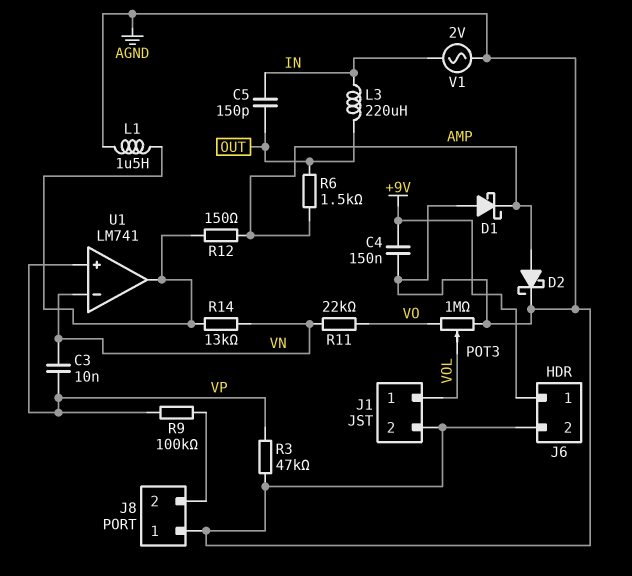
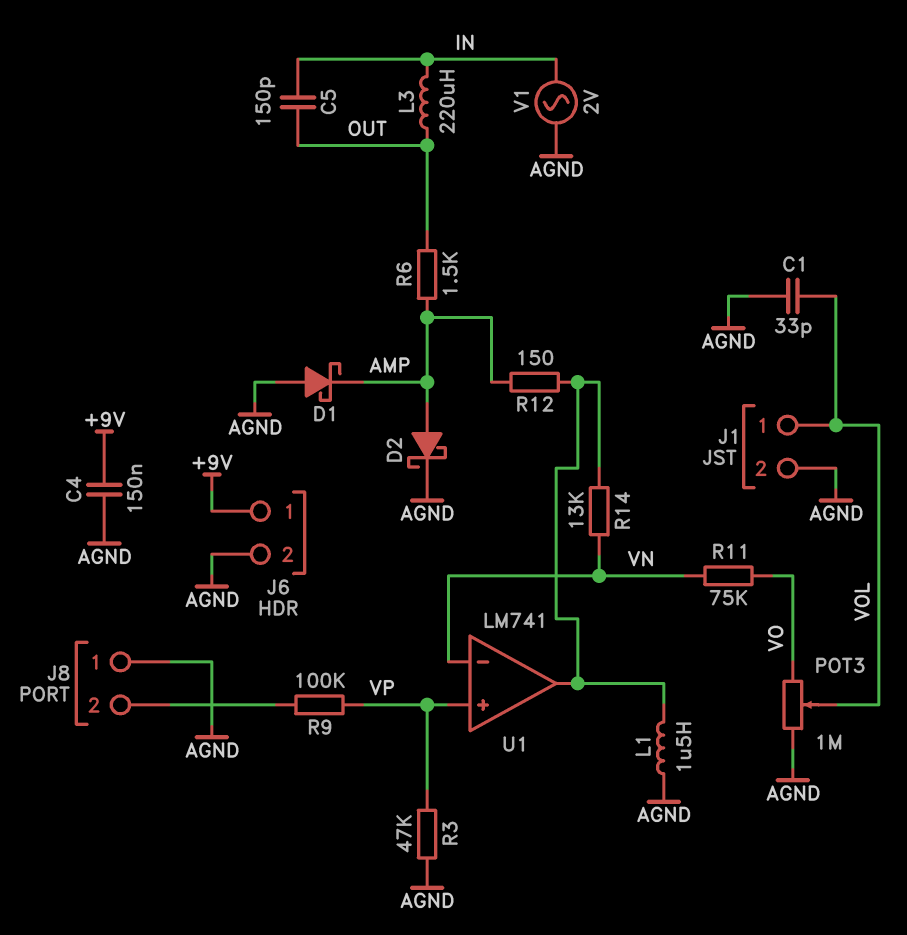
C1: none -> 33pF (AGND, VOL)
C3: 10nF (VN, VP) -> none
R11: 22k (VN, VO) -> 75k (VN, VO)

